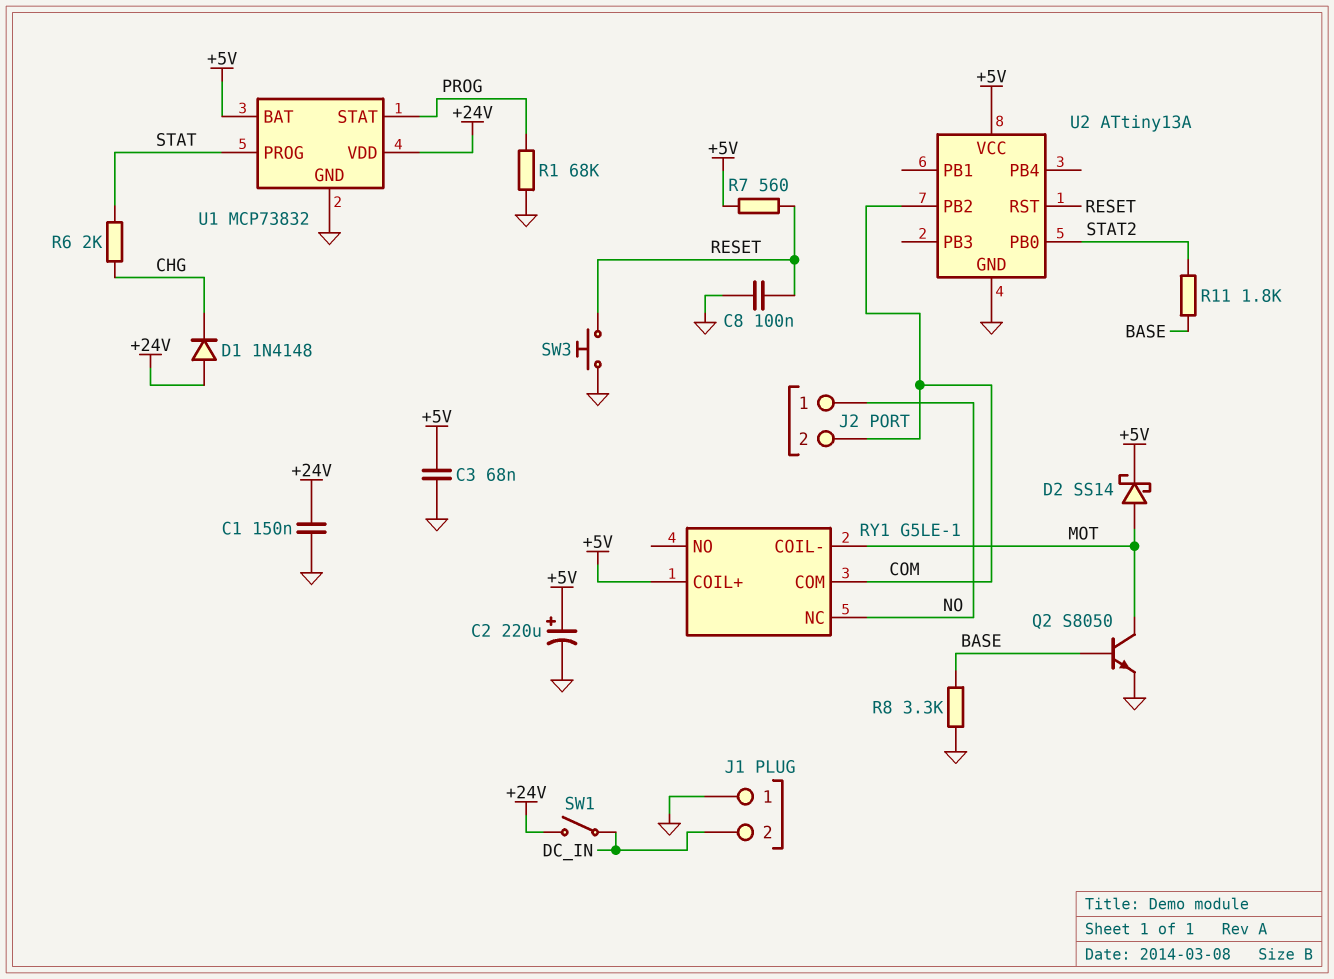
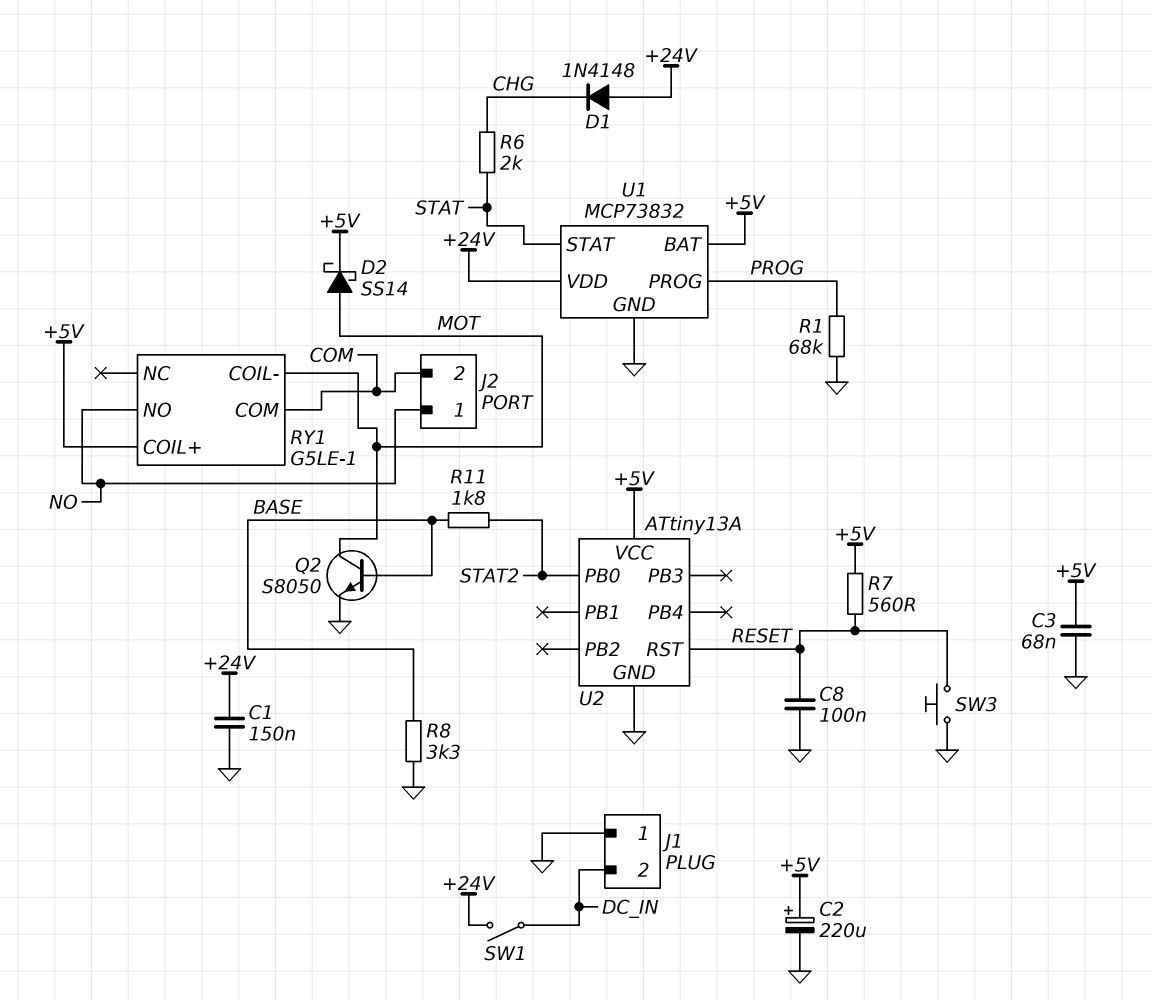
RY1 pin NC: NO -> none
RY1 pin NO: none -> NO
U1 pin PROG: STAT -> PROG
U1 pin STAT: PROG -> STAT
U2 pin PB2: COM -> none

